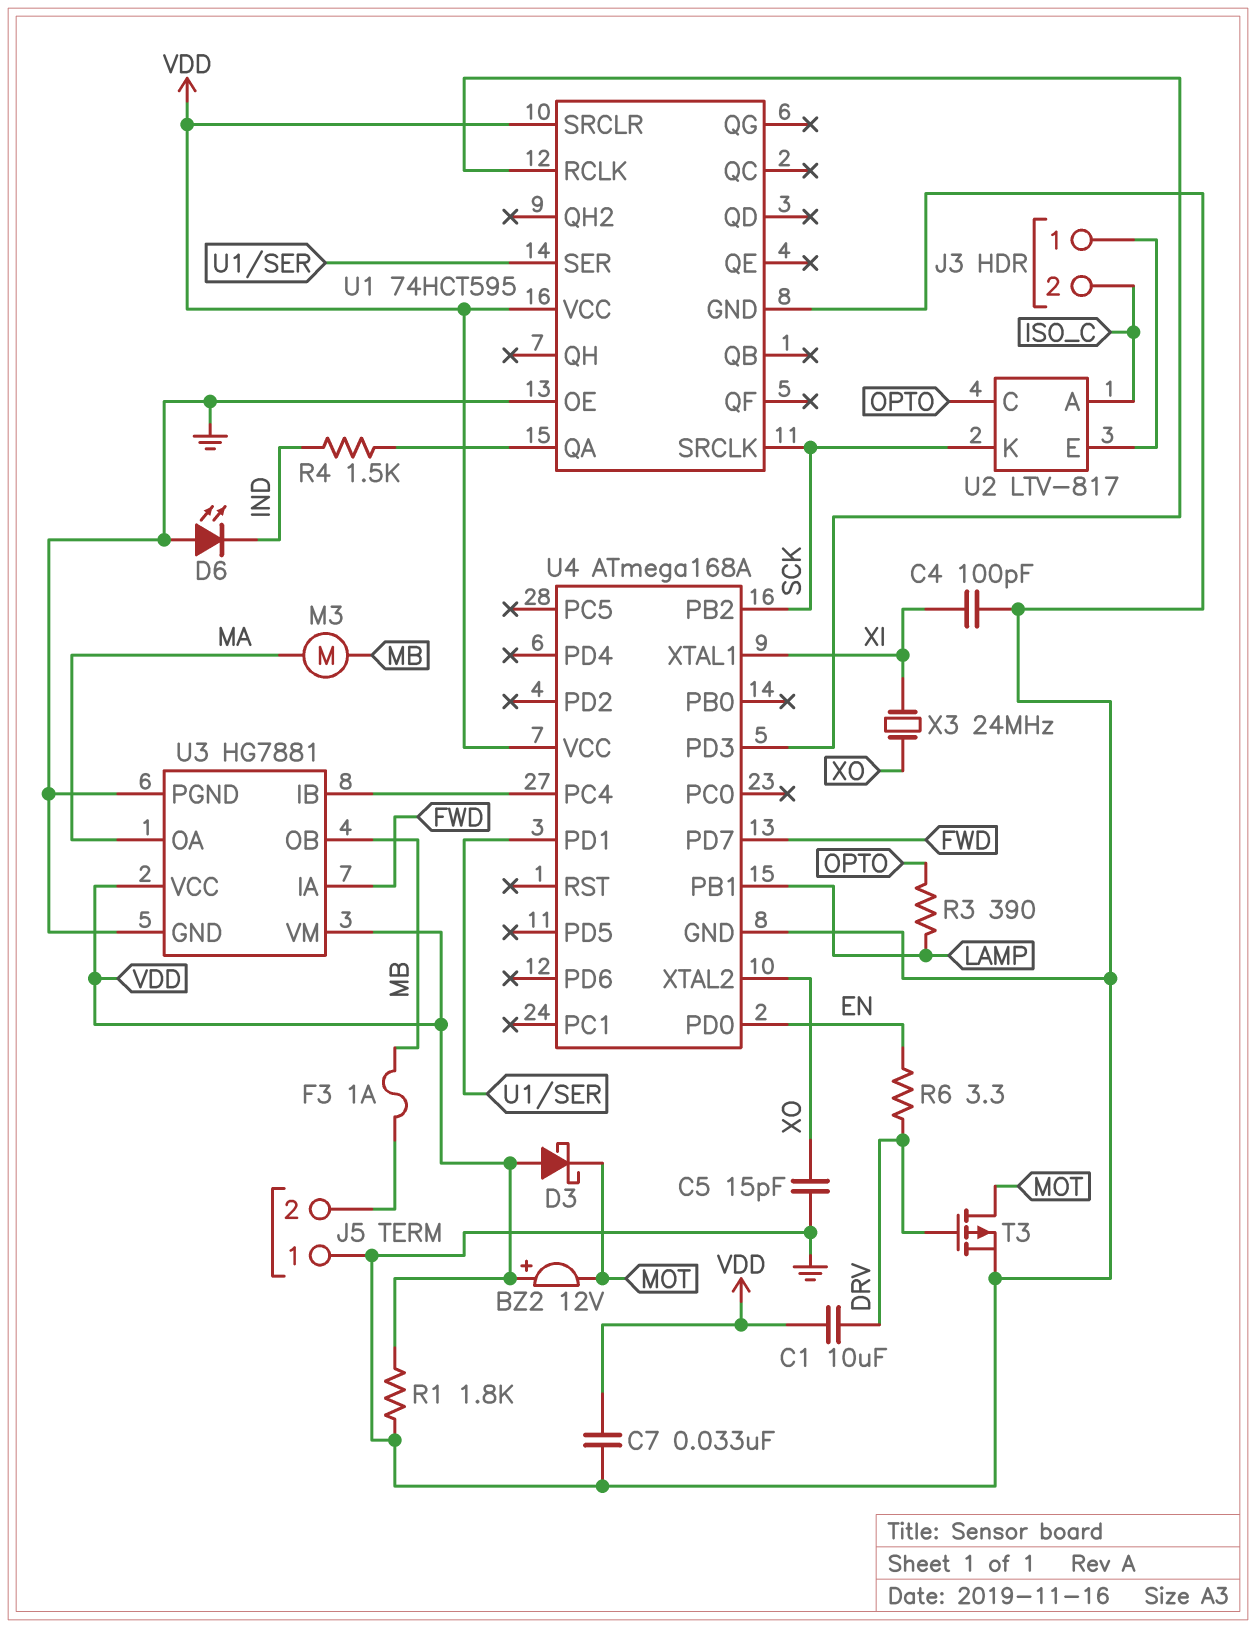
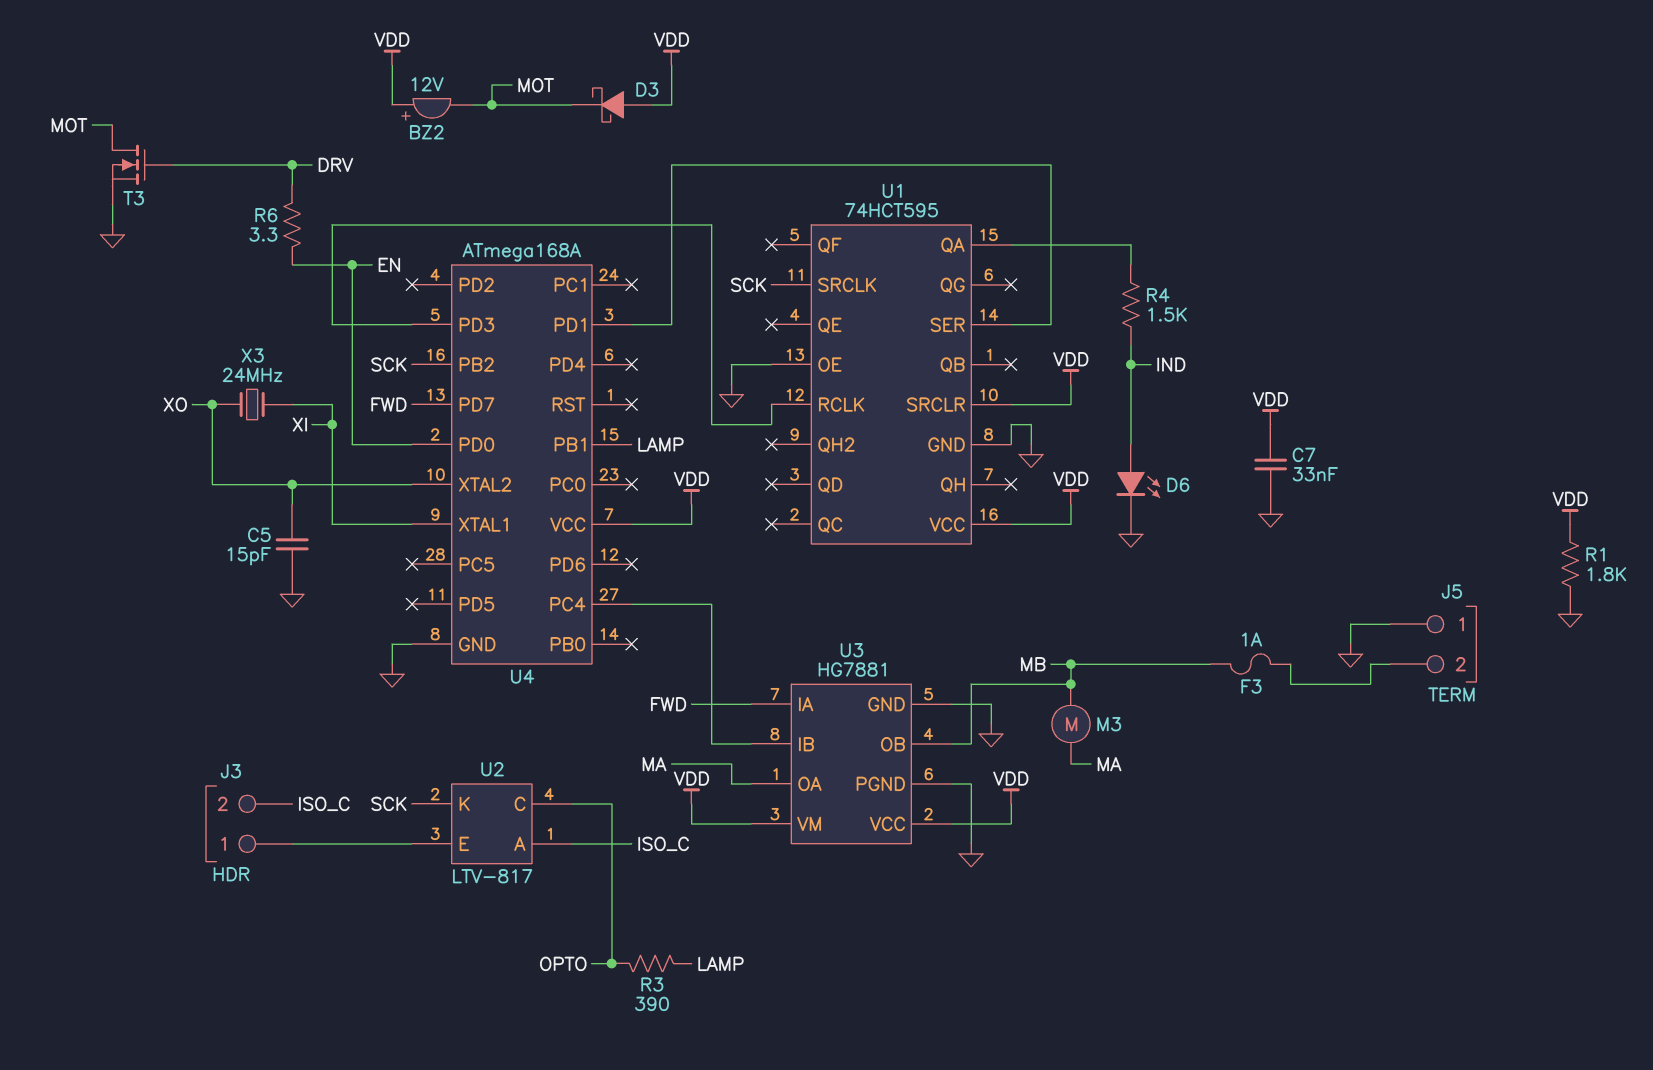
C1: 10uF (DRV, VDD) -> none
C4: 100pF (GND, XI) -> none
D6: LED (A GND, K IND) -> LED (A IND, K GND)
T3: PMOS (G DRV, D MOT, S GND) -> NMOS (G DRV, D MOT, S GND)

